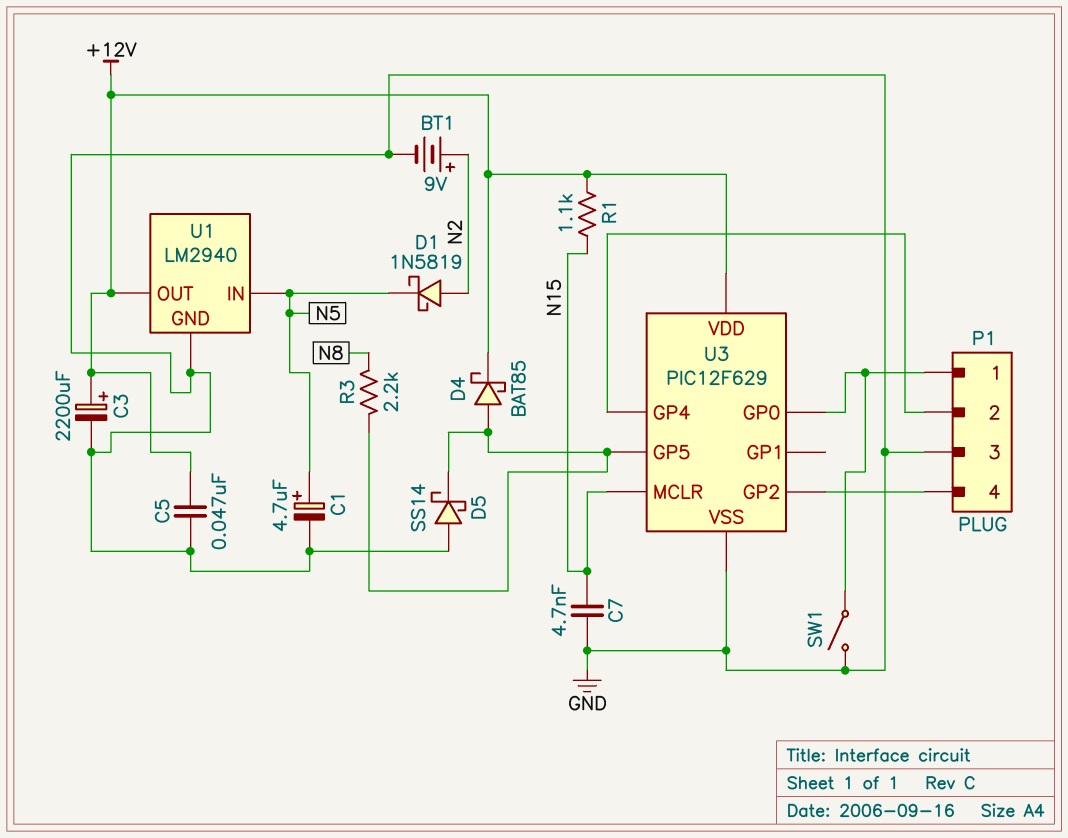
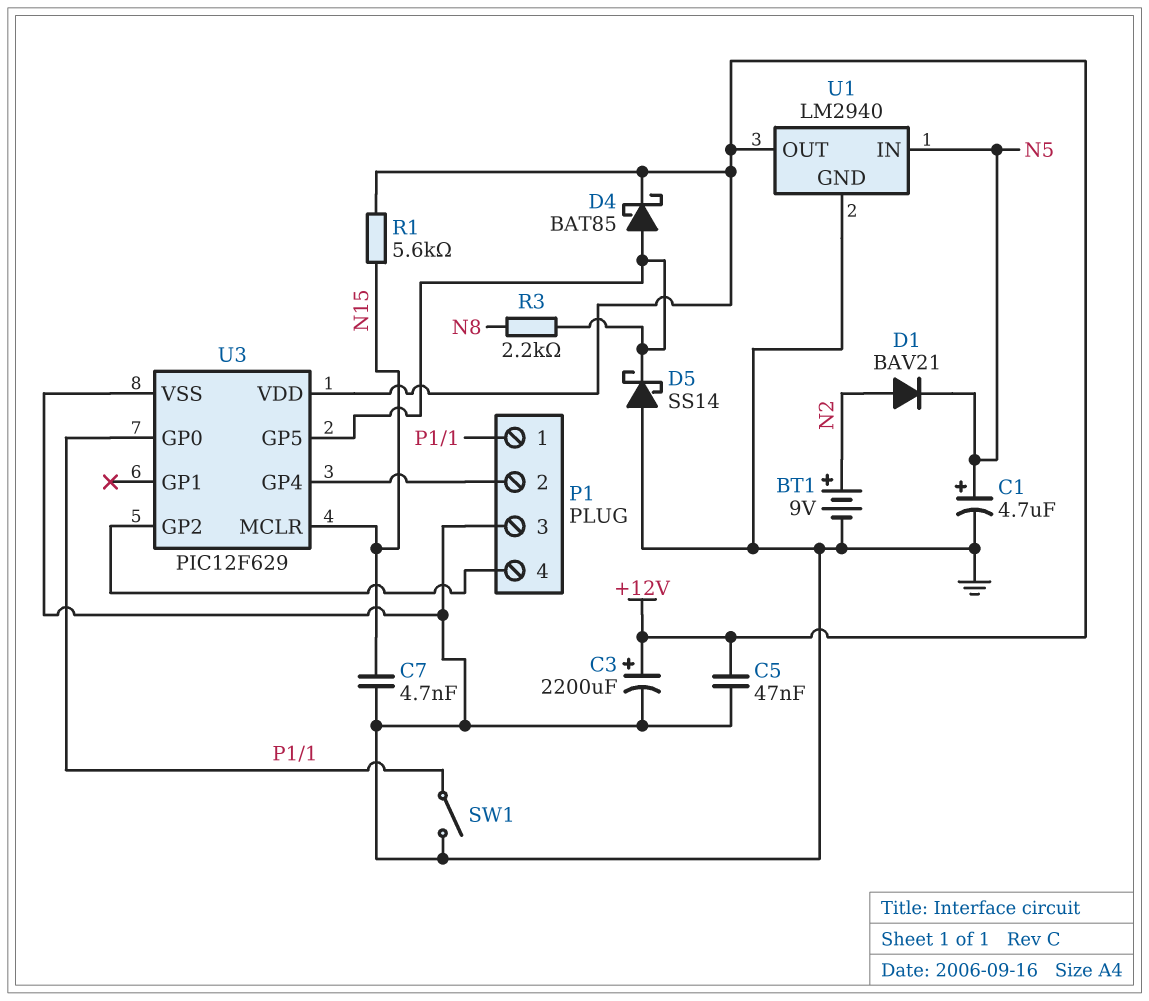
D1: schottky 1N5819 (A N2, K N5) -> diode BAV21 (A N2, K N5)
R1: 1.1k (+12V, N15) -> 5.6k (+12V, N15)

